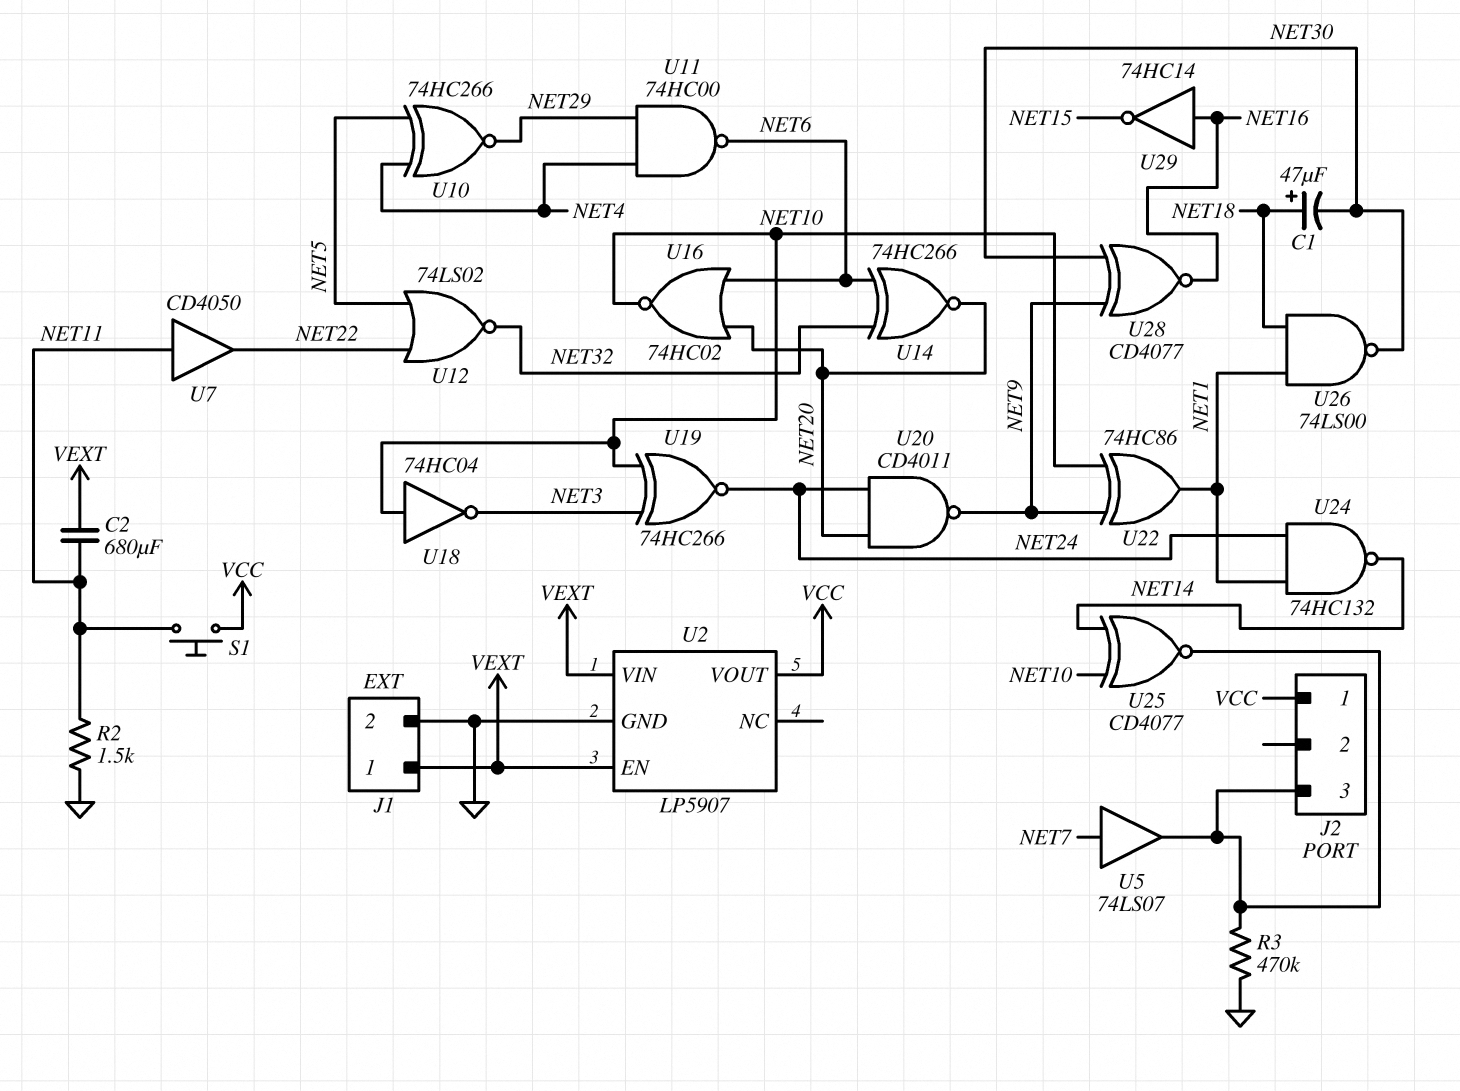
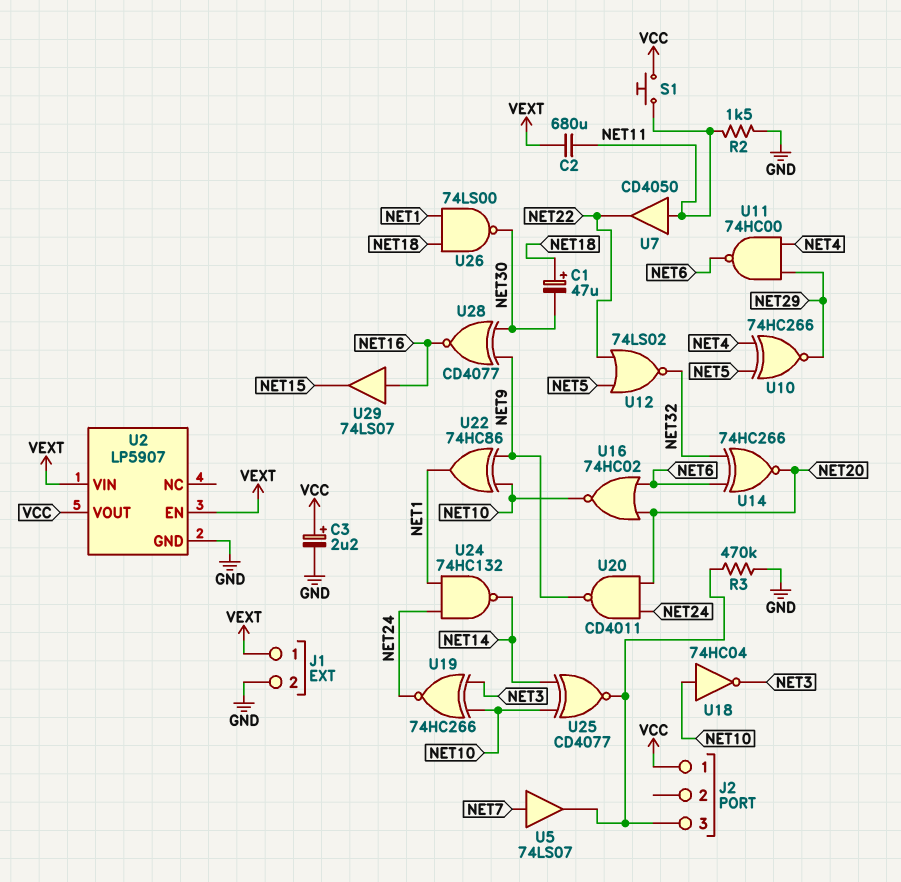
C3: none -> 2.2uF (plus VCC, minus GND)
U29: NOT 74HC14 (in NET16, out NET15) -> buffer 74LS07 (in NET16, out NET15)

